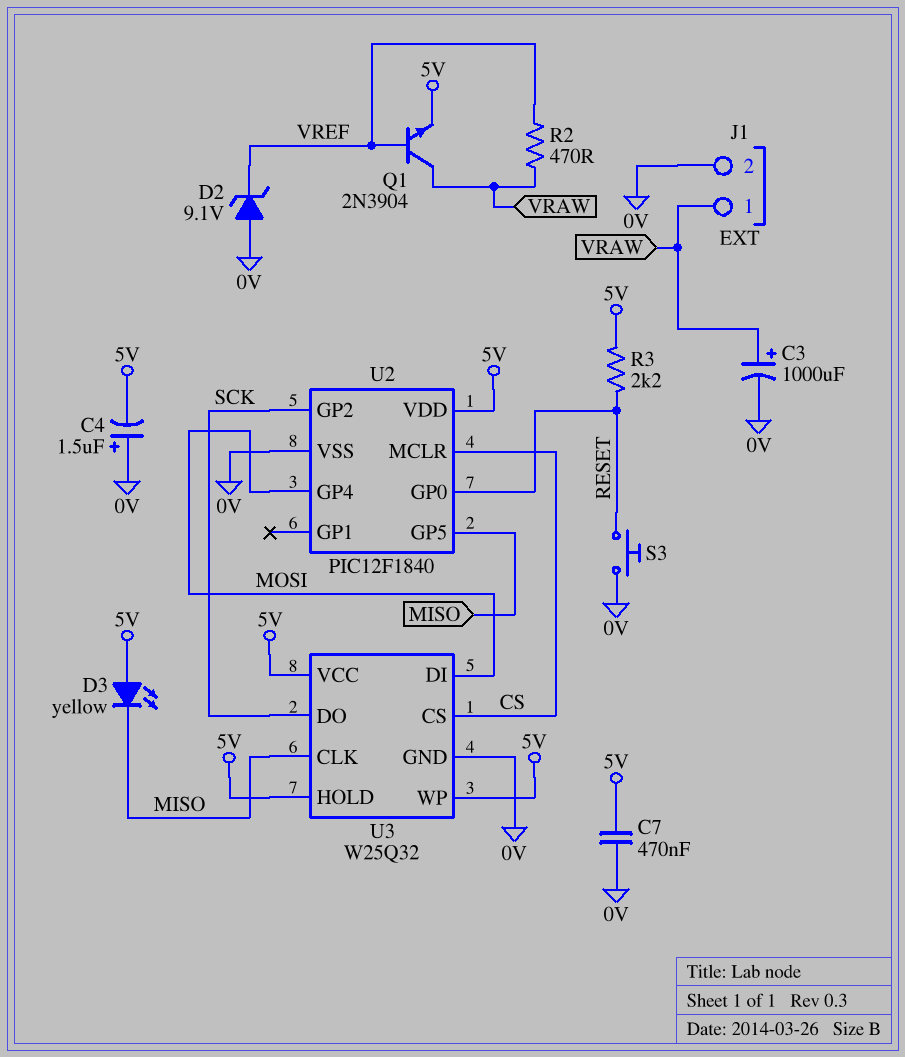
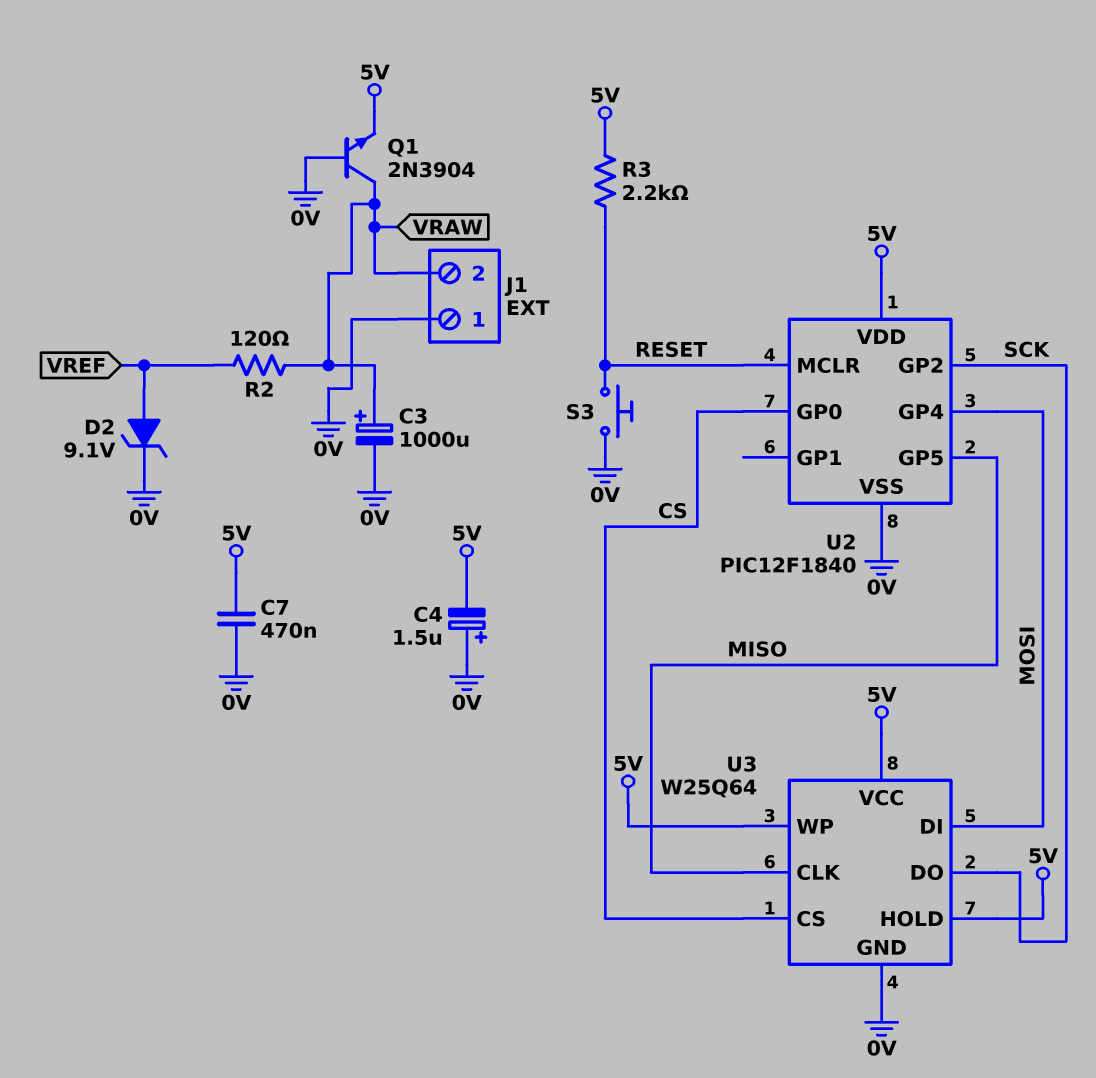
D2: zener 9.1V (A 0V, K VREF) -> zener 9.1V (A VREF, K 0V)
D3: LED yellow (A 5V, K MISO) -> none
J1 pin 1: VRAW -> 0V
J1 pin 2: 0V -> VRAW
Q1: NPN 2N3904 (B VREF, C VRAW, E 5V) -> NPN 2N3904 (B 0V, C VRAW, E 5V)
R2: 470 (VRAW, VREF) -> 120 (VRAW, VREF)
U2 pin GP0: RESET -> CS
U2 pin MCLR: CS -> RESET
U3: W25Q32 -> W25Q64

